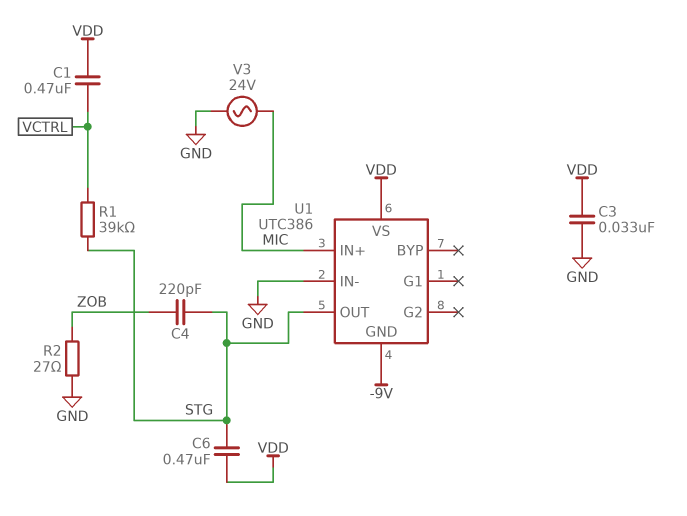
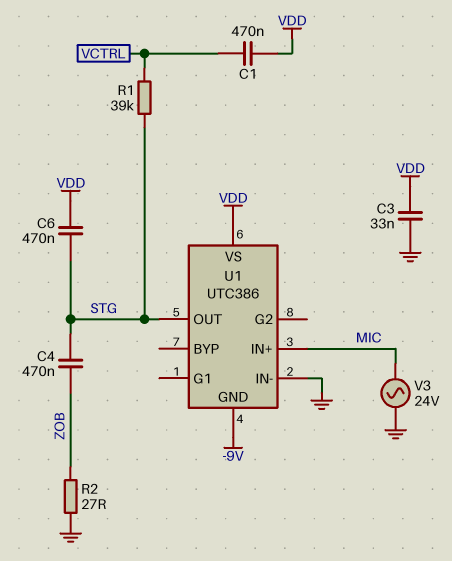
C4: 220pF (STG, ZOB) -> 470nF (STG, ZOB)

